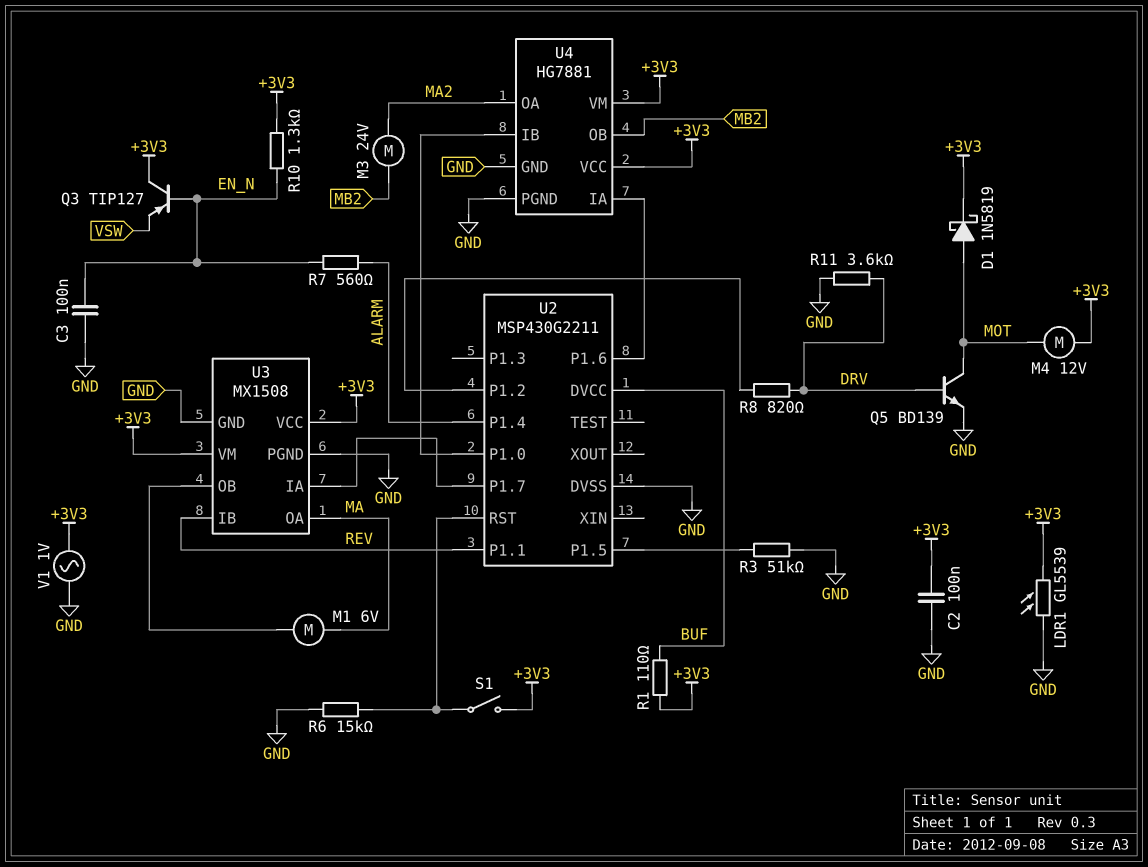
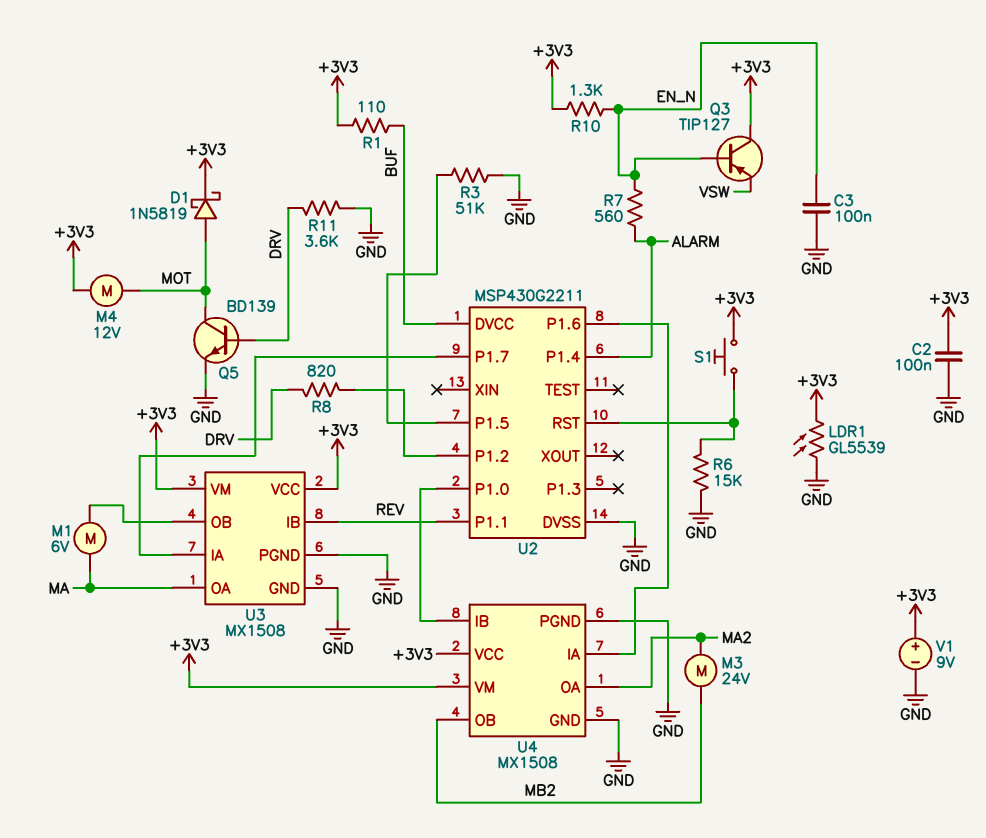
S1: switch (+3V3, U2/RST) -> button (+3V3, U2/RST)
U4: HG7881 -> MX1508
V1: AC 1V (+3V3, GND) -> 9V (plus +3V3, minus GND)

